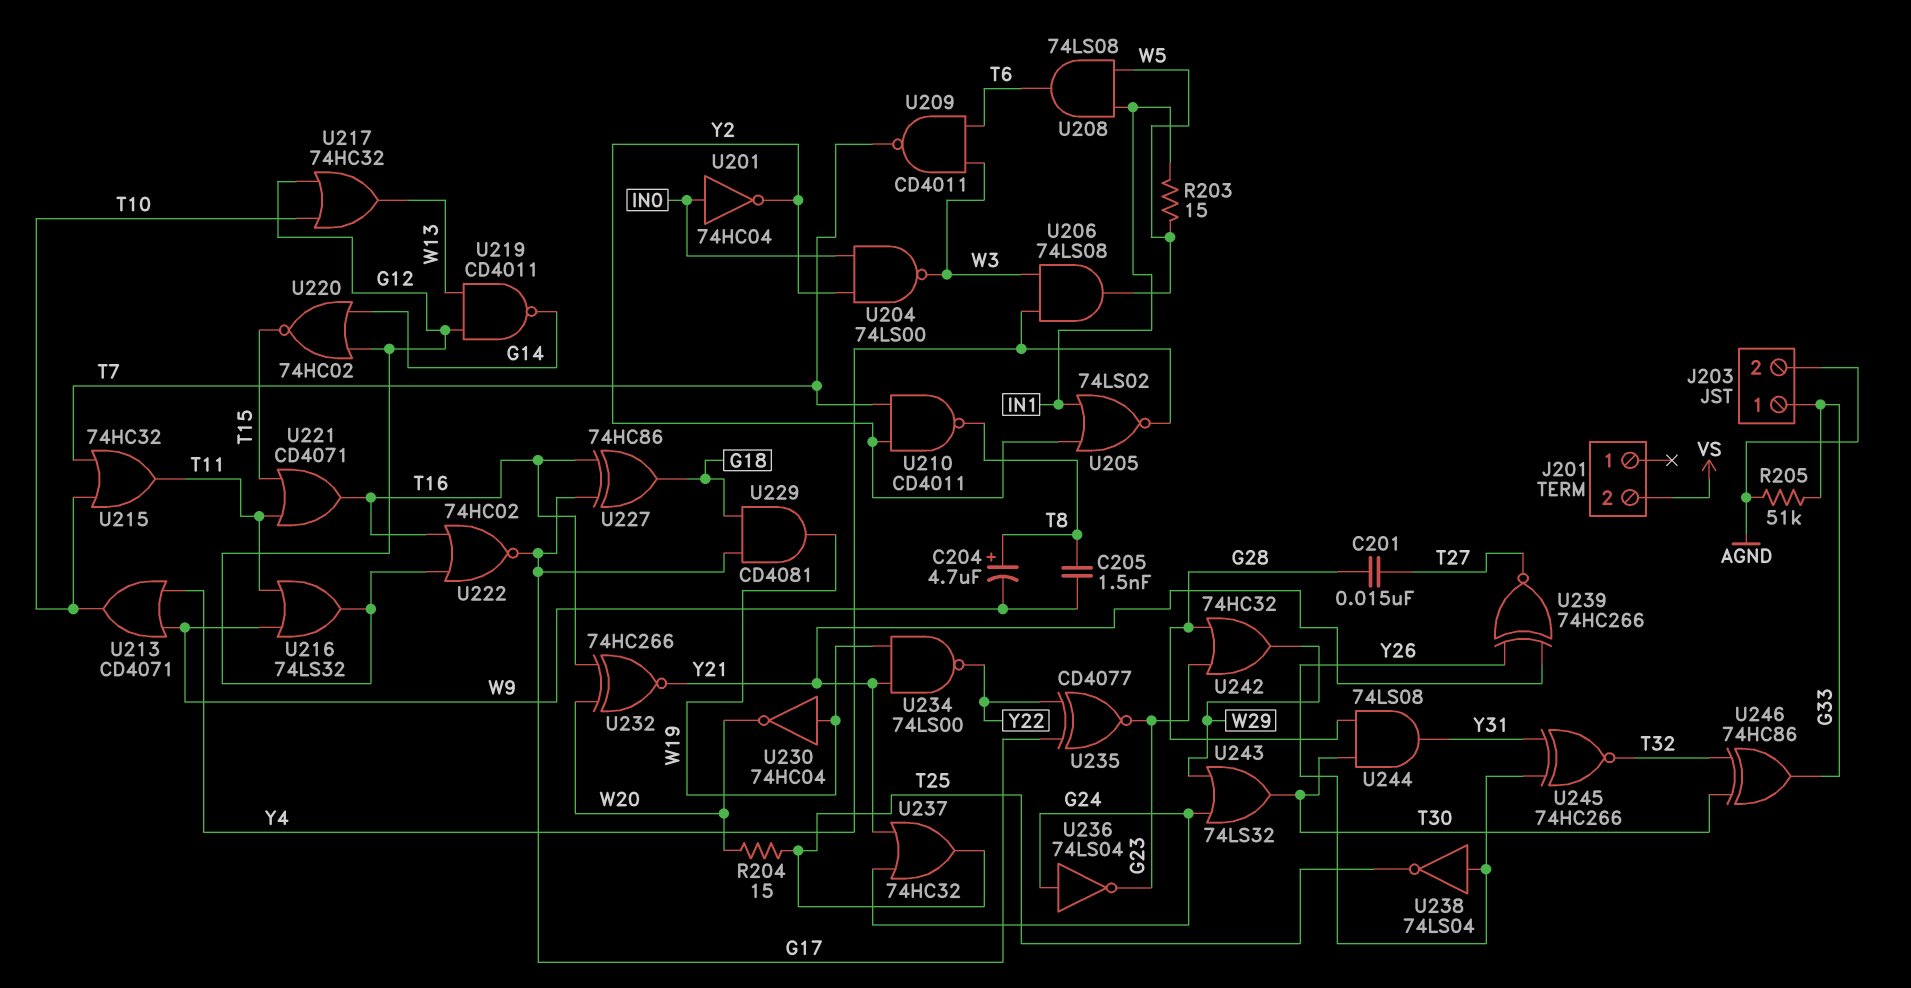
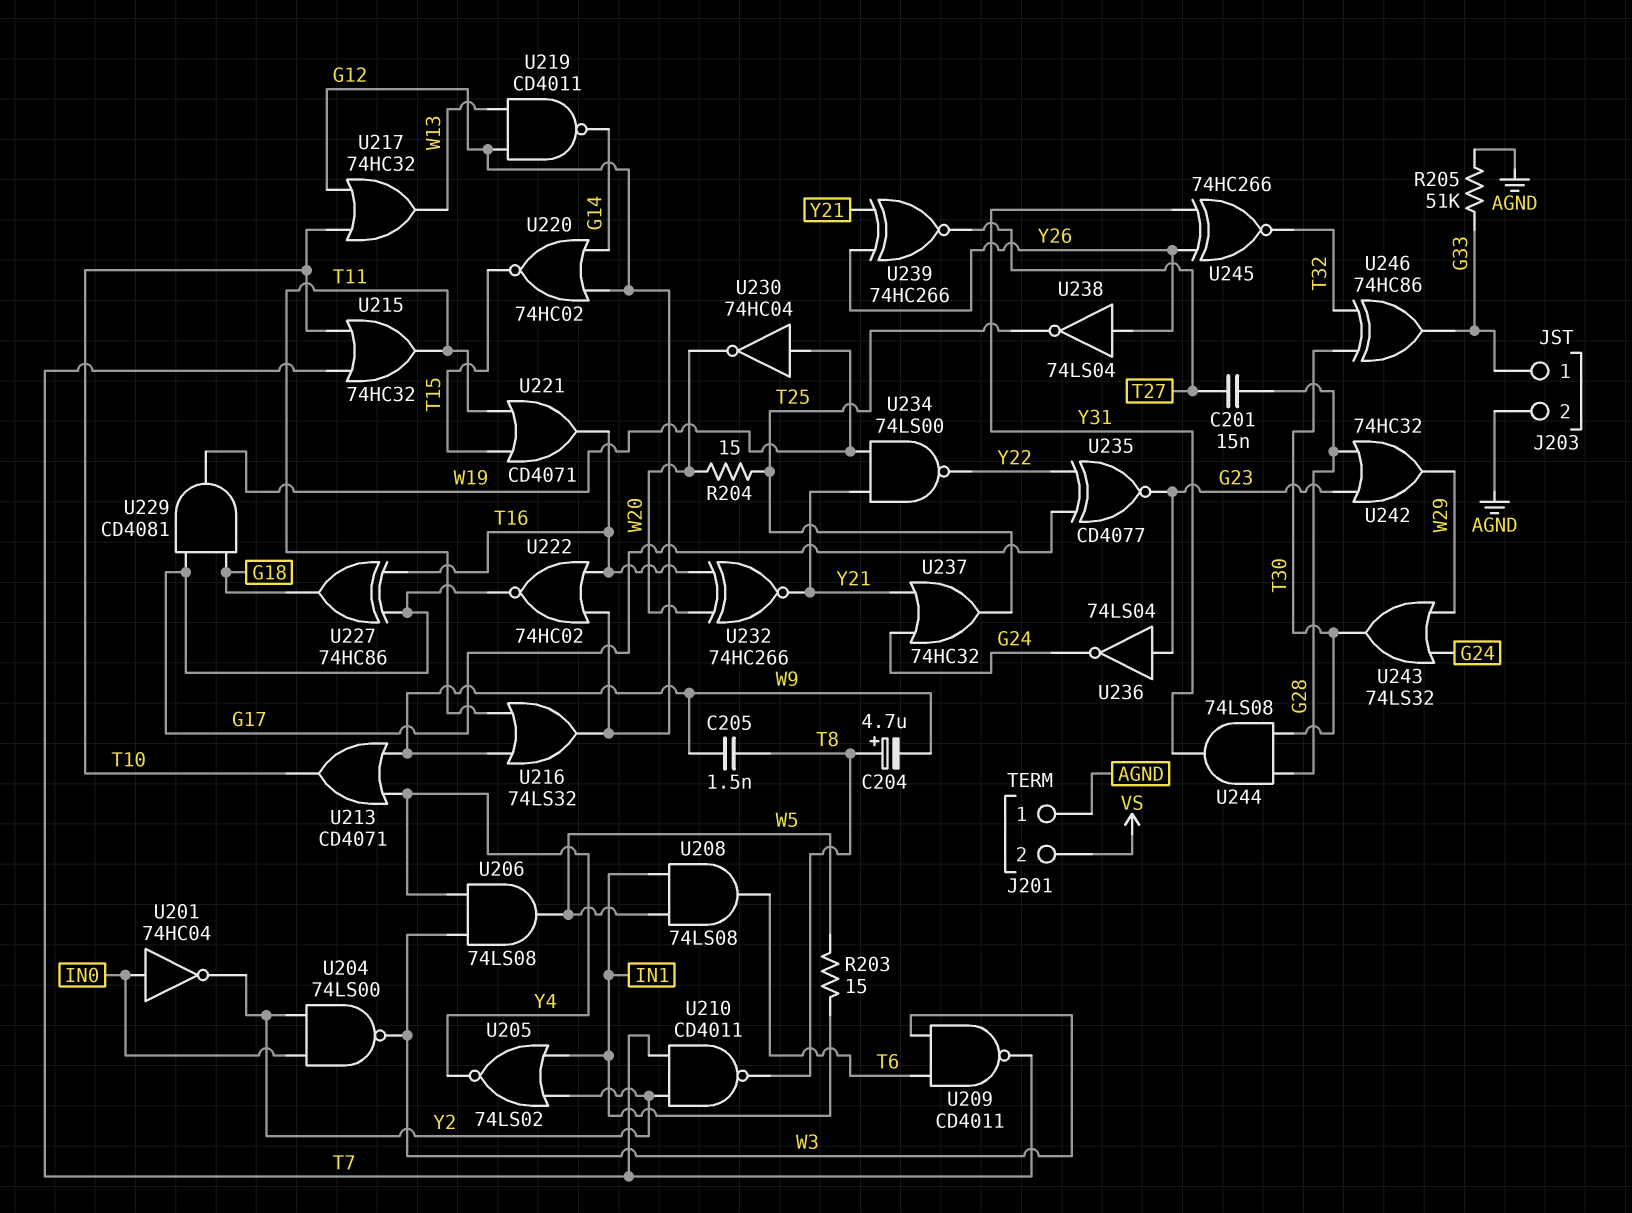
J201 pin 1: none -> AGND
U236: NOT 74LS04 (in G24, out G23) -> NOT 74LS04 (in G23, out G24)

